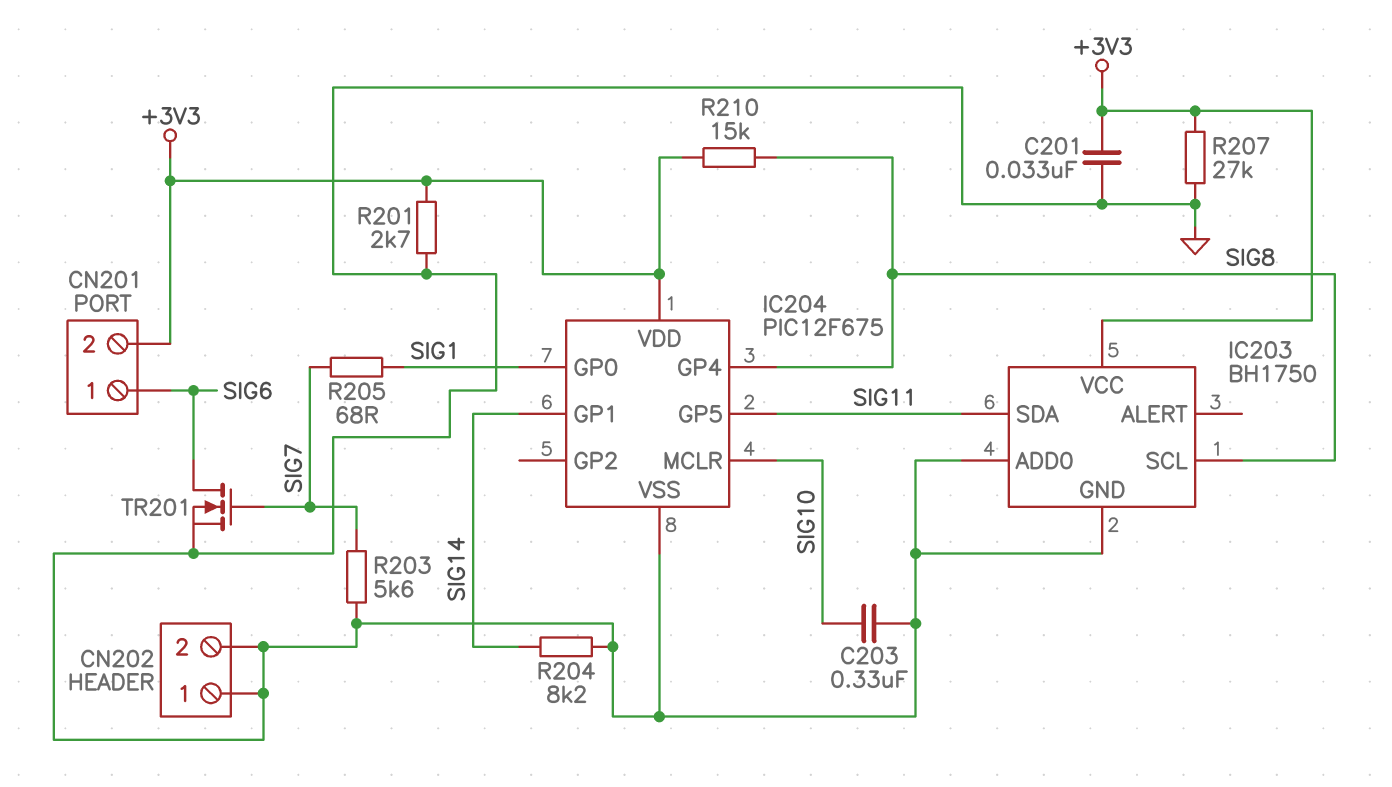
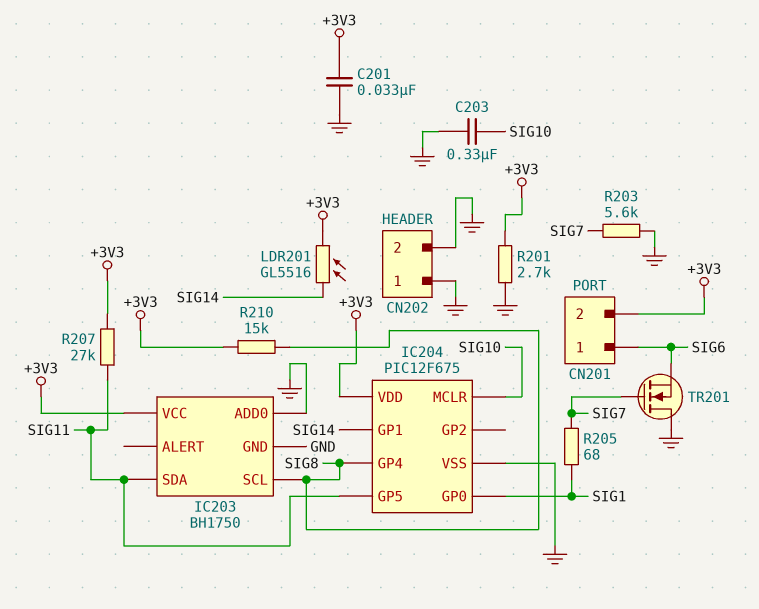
LDR201: none -> GL5516 (+3V3, SIG14)
R204: 8.2k (GND, SIG14) -> none
R207: 27k (+3V3, GND) -> 27k (+3V3, SIG11)
TR201: NMOS (G SIG7, D SIG6, S GND) -> NMOS (G SIG7, D GND, S SIG6)

